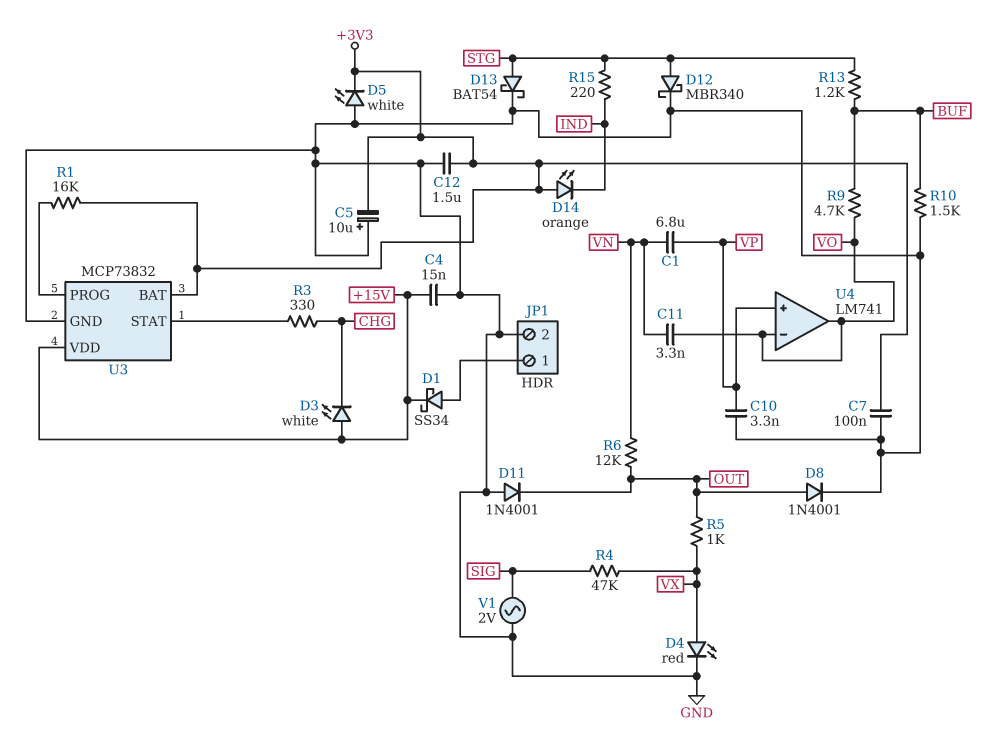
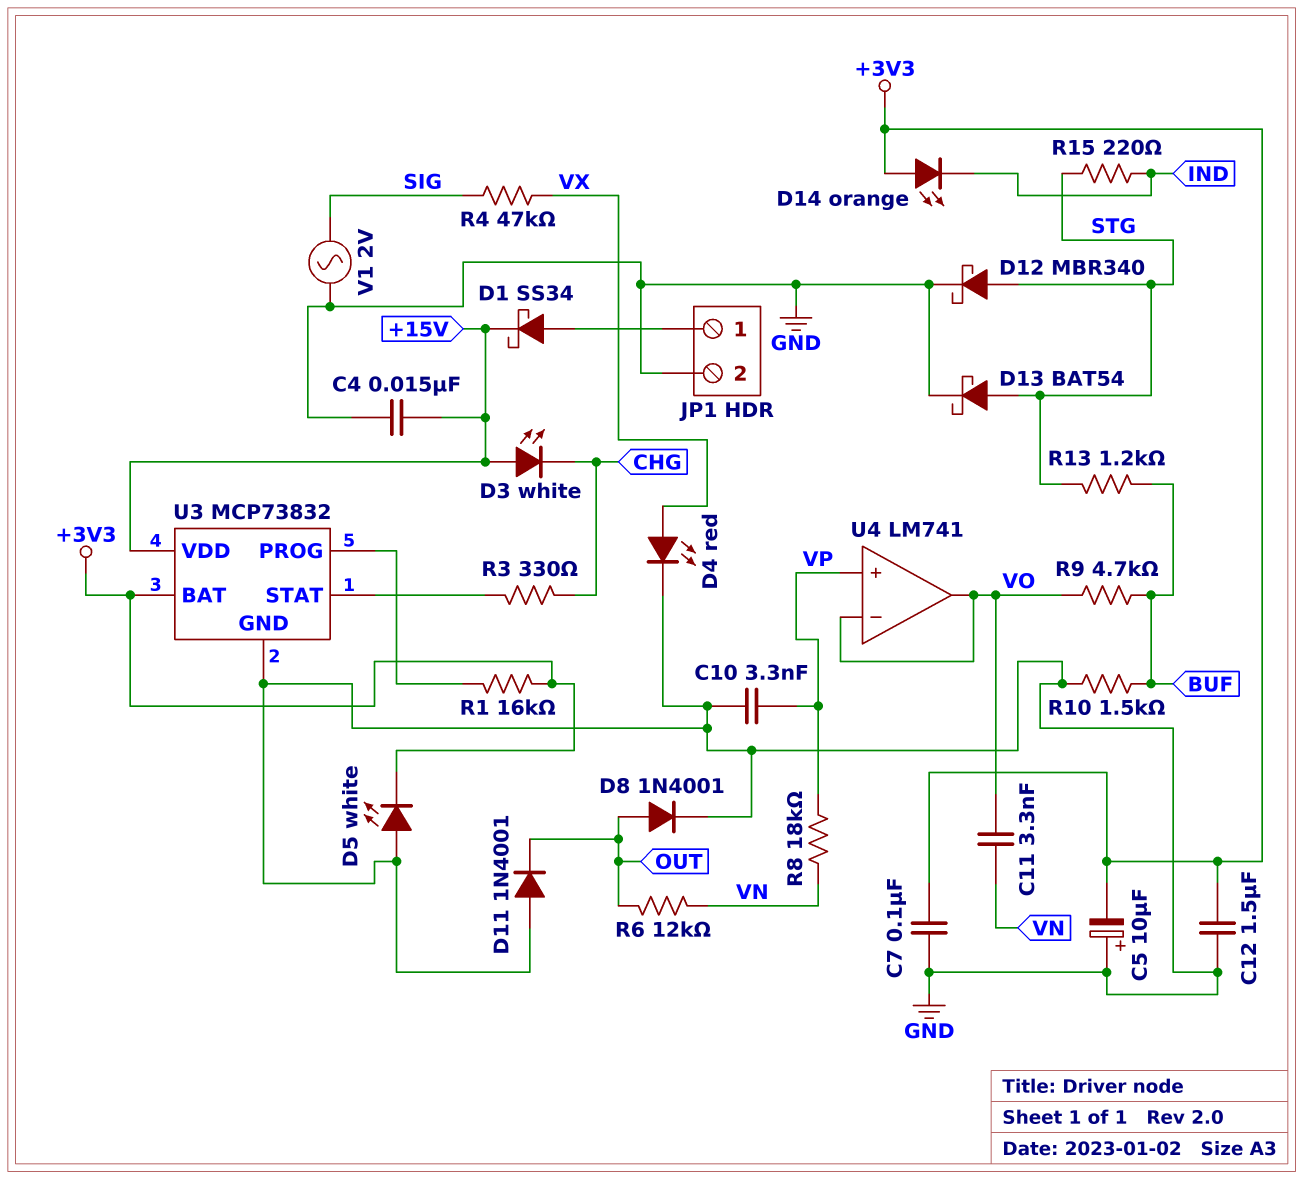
C1: 6.8uF (VN, VP) -> none
R5: 1k (OUT, VX) -> none
R8: none -> 18k (VN, VP)

